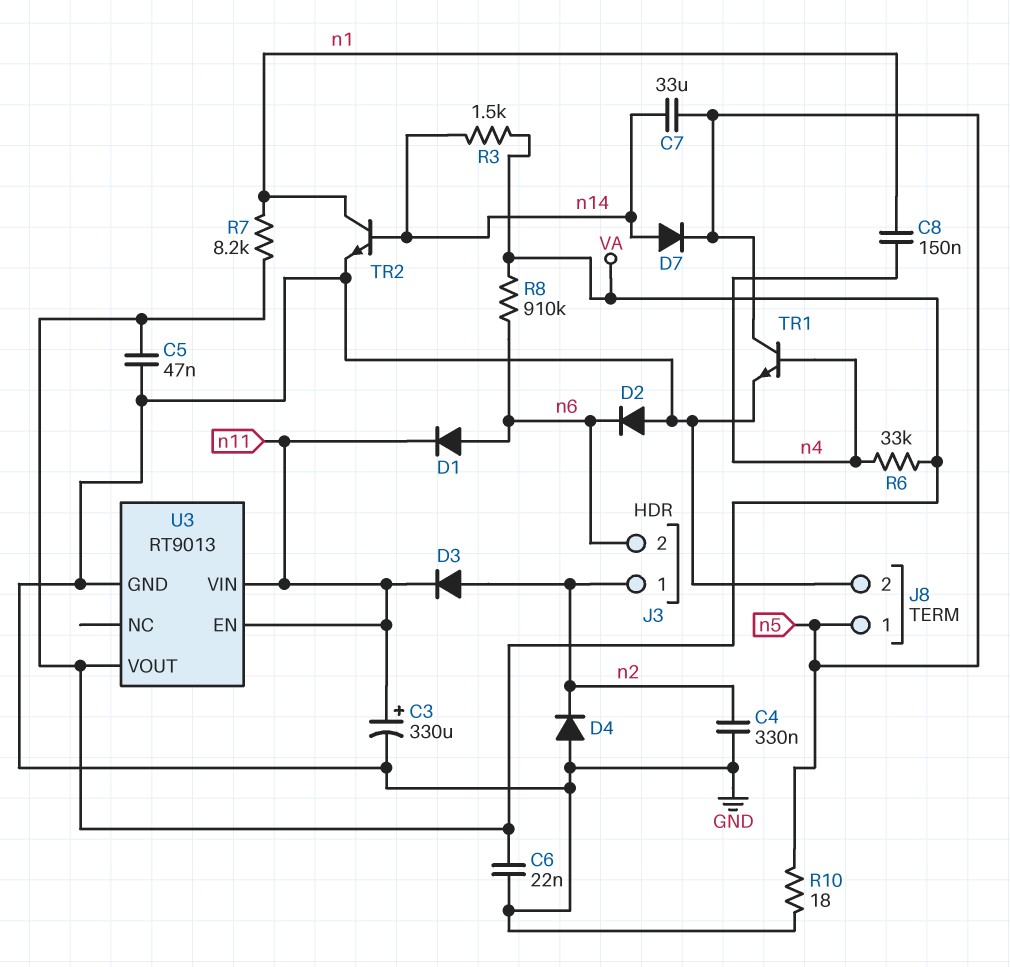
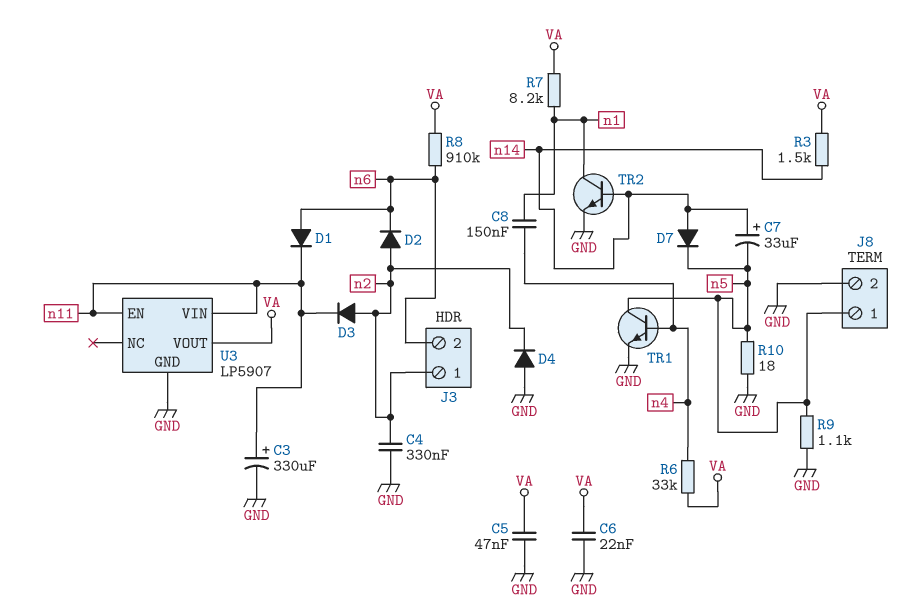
C7: 33uF (n5, n14) -> 33uF (plus n14, minus n5)
D2: diode (A GND, K n6) -> diode (A n2, K n6)
R9: none -> 1.1k (GND, n5)
U3: RT9013 -> LP5907

